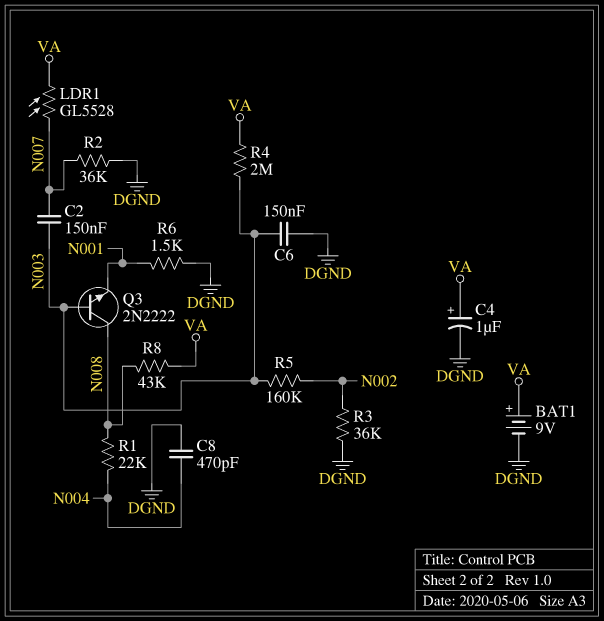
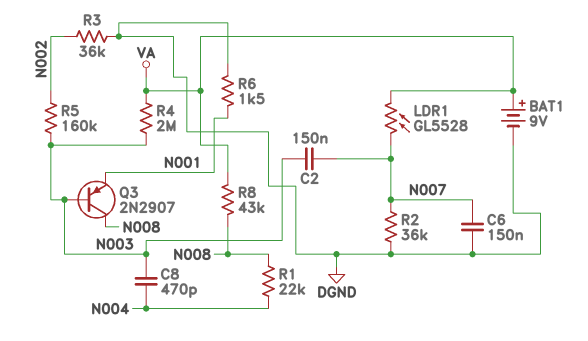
C4: 1uF (plus VA, minus DGND) -> none
C6: 150nF (DGND, N003) -> 150nF (DGND, N007)
C8: 470pF (DGND, N004) -> 470pF (N003, N004)
Q3: NPN 2N2222 (B N003, C N008, E N001) -> PNP 2N2907 (B N003, C N008, E N001)

